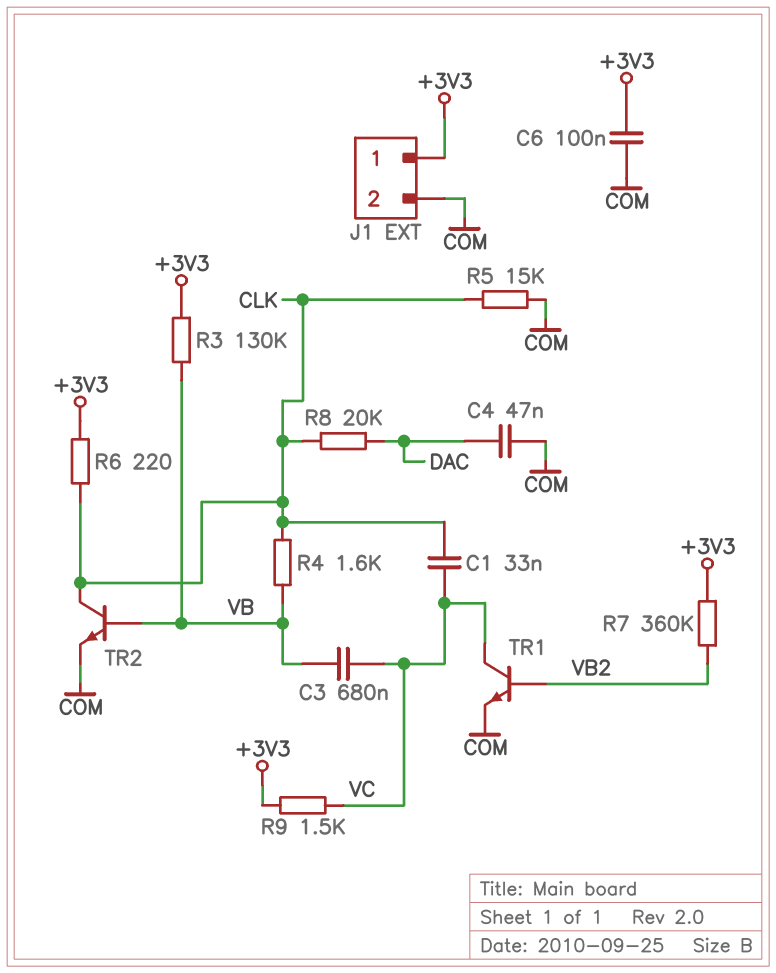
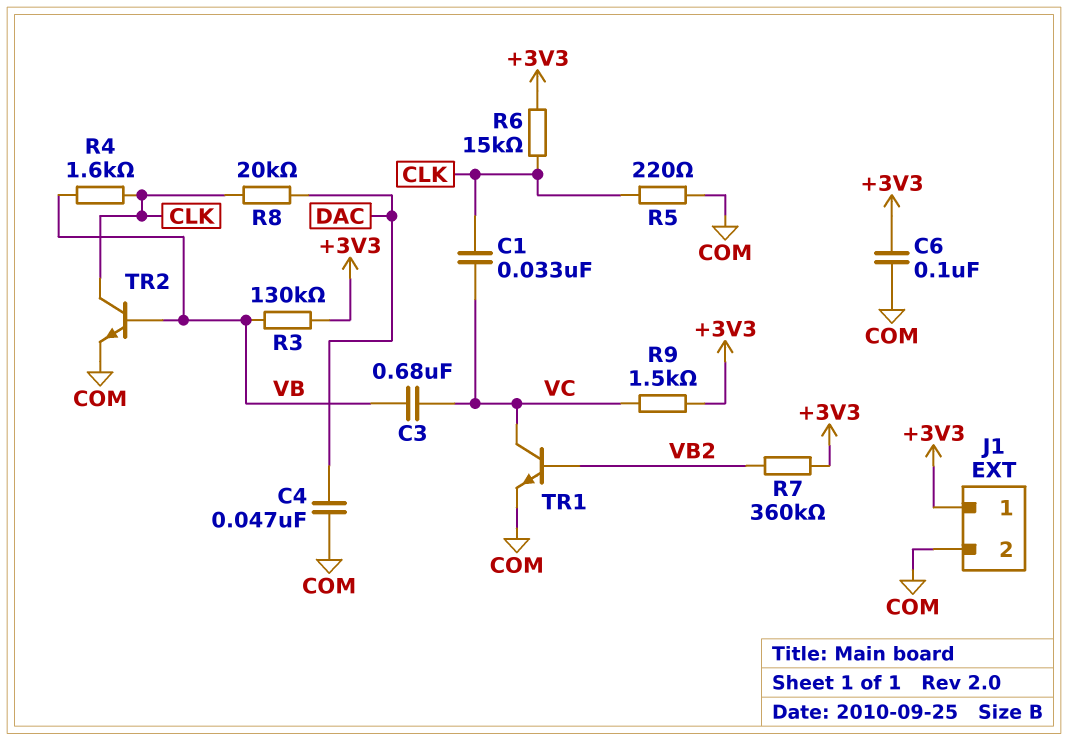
R5: 15k (CLK, COM) -> 220 (CLK, COM)
R6: 220 (+3V3, CLK) -> 15k (+3V3, CLK)

